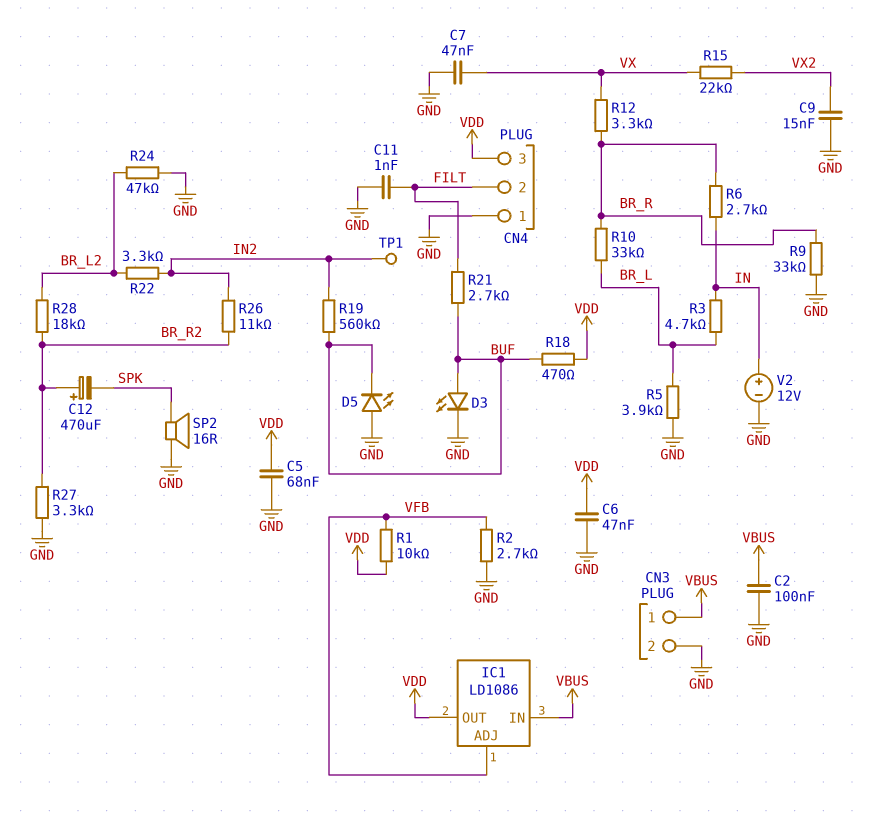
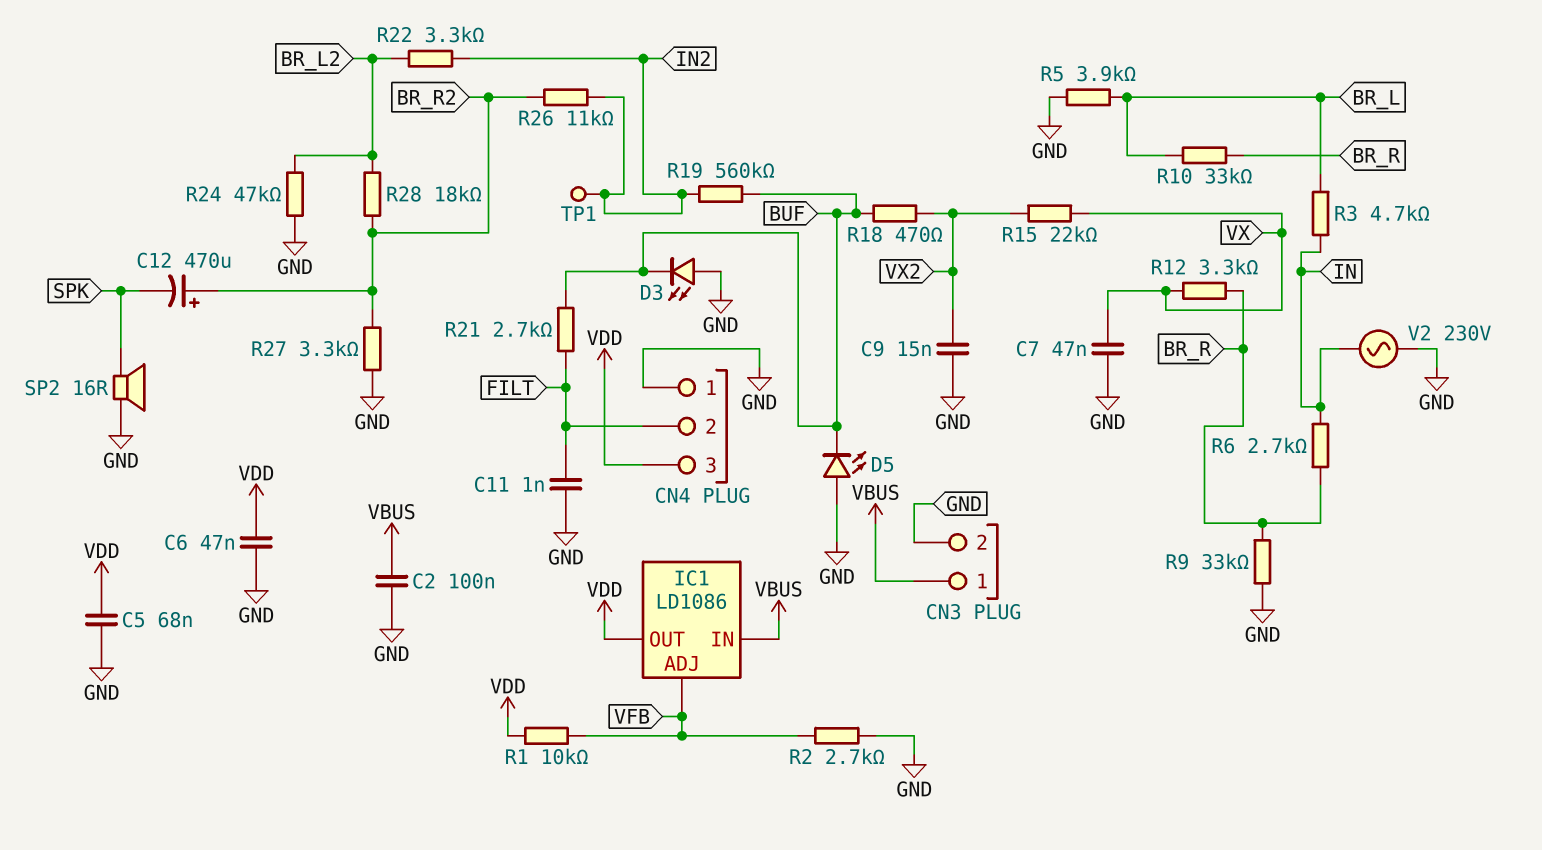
D3: LED (A BUF, K GND) -> LED (A GND, K BUF)
R18: 470 (BUF, VDD) -> 470 (BUF, VX2)
V2: 12V (plus IN, minus GND) -> AC 230V (GND, IN)

